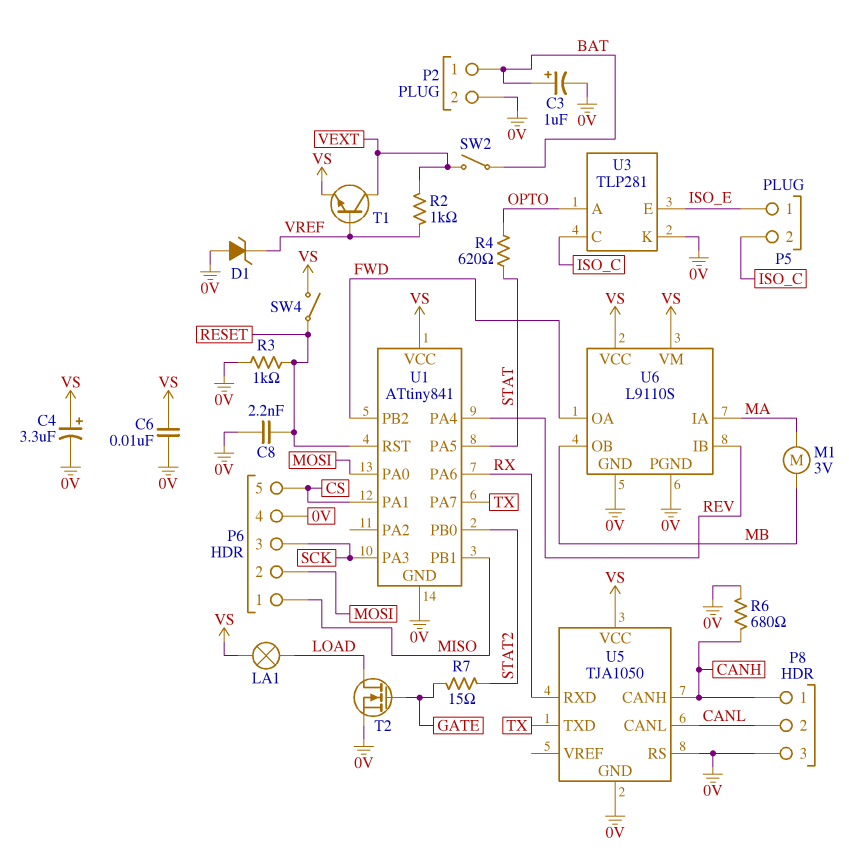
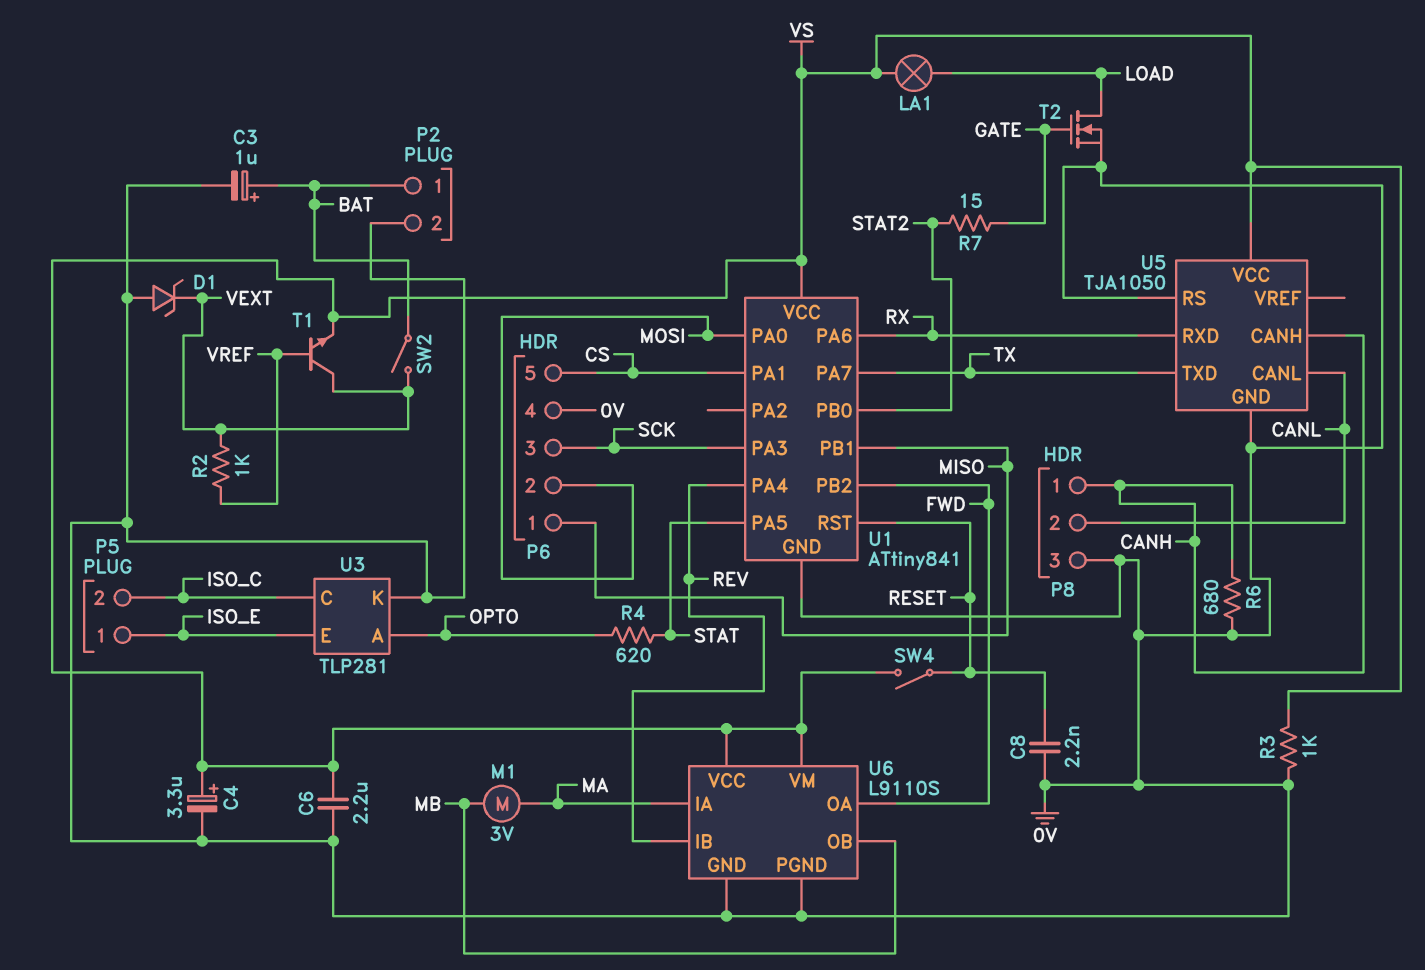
C6: 10nF (0V, VS) -> 2.2uF (0V, VS)
D1: zener (A 0V, K VREF) -> zener (A 0V, K VEXT)
R3: 1k (0V, RESET) -> 1k (0V, VS)

